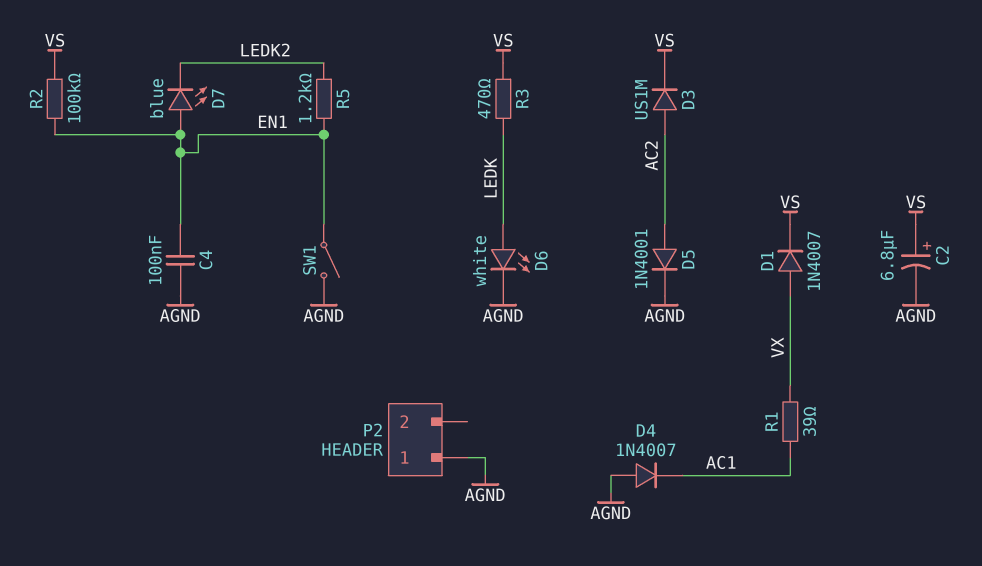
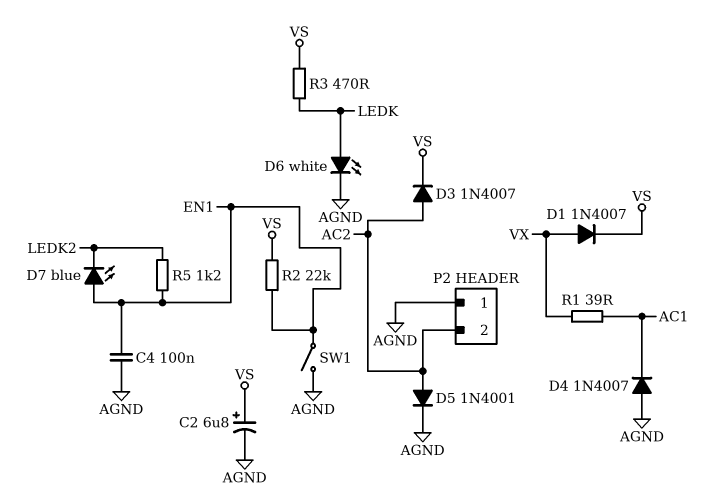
D3: diode US1M (A AC2, K VS) -> diode 1N4007 (A AC2, K VS)
P2 pin 2: none -> AC2
R2: 100k (EN1, VS) -> 22k (EN1, VS)

